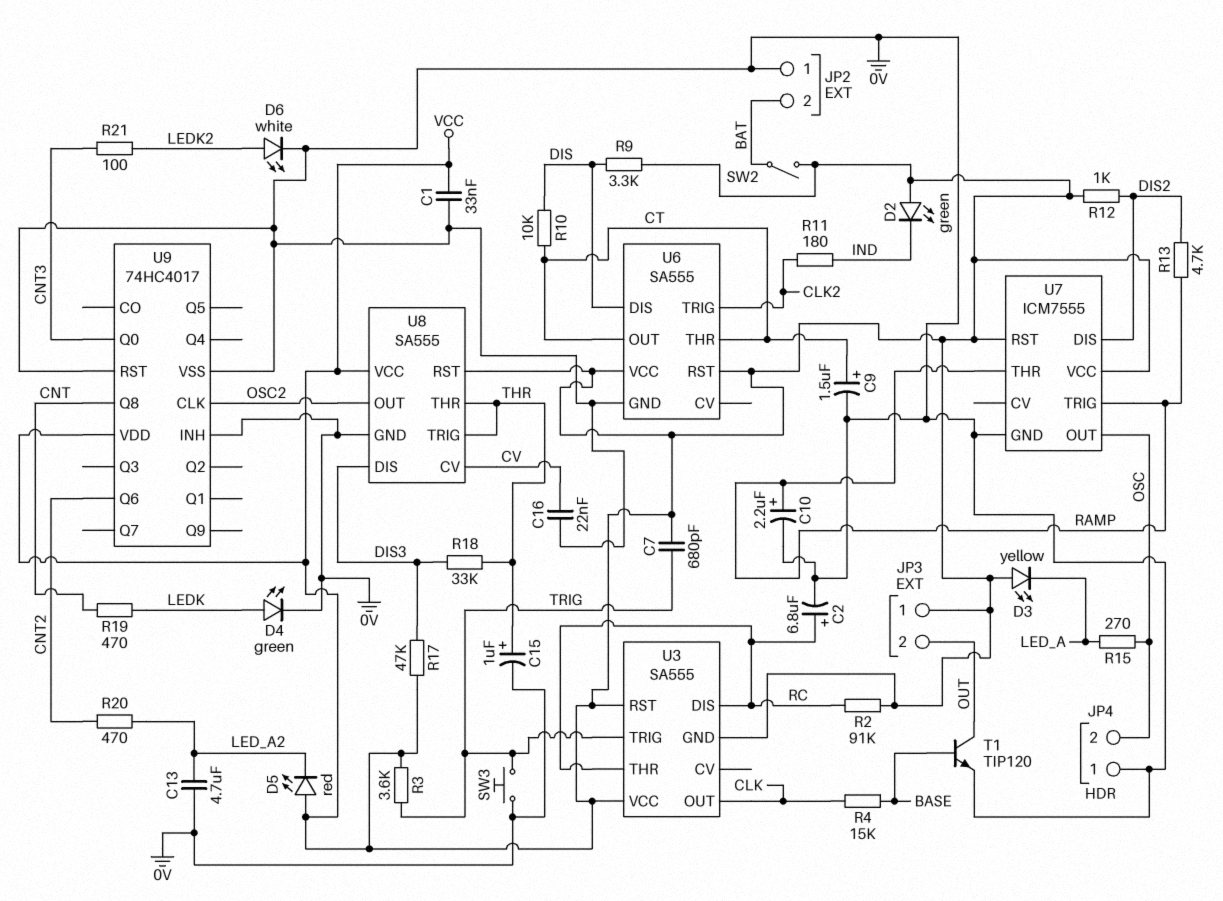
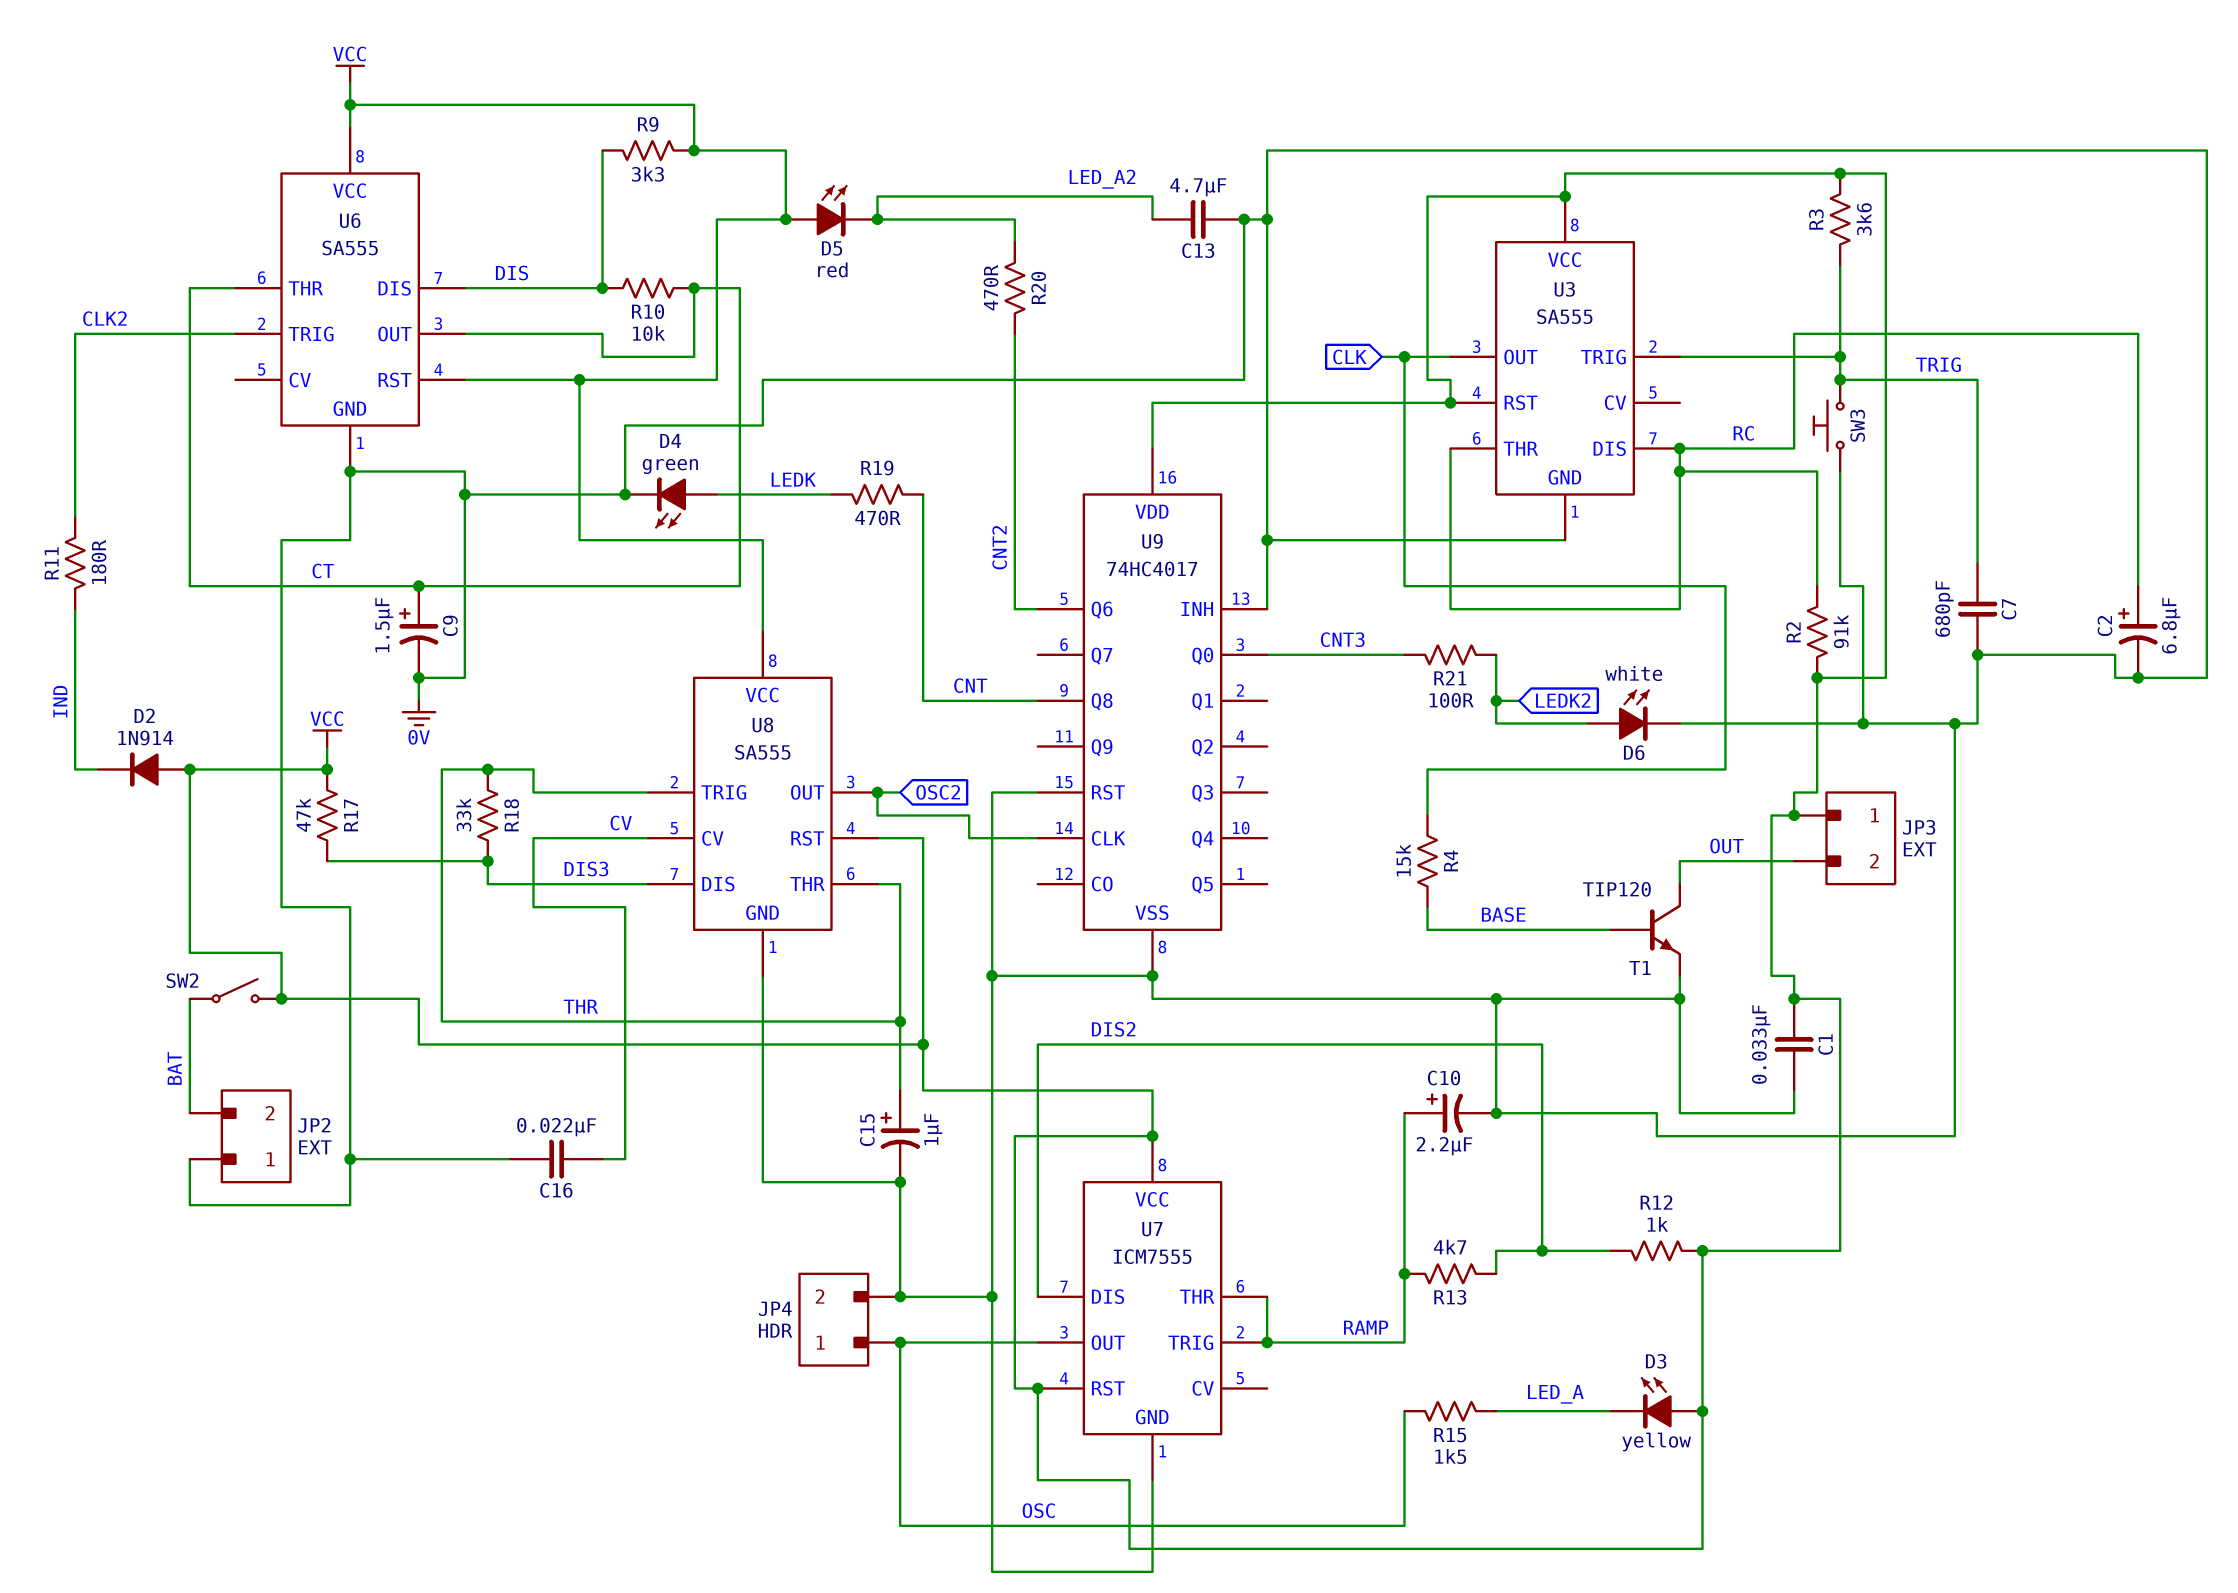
C7: 680pF (TRIG, VCC) -> 680pF (0V, TRIG)
D2: LED green (A VCC, K IND) -> diode 1N914 (A VCC, K IND)
JP4 pin 1: 0V -> OSC
JP4 pin 2: OSC -> 0V
R15: 270 (LED_A, OSC) -> 1.5k (LED_A, OSC)
U3 pin GND: VCC -> 0V

